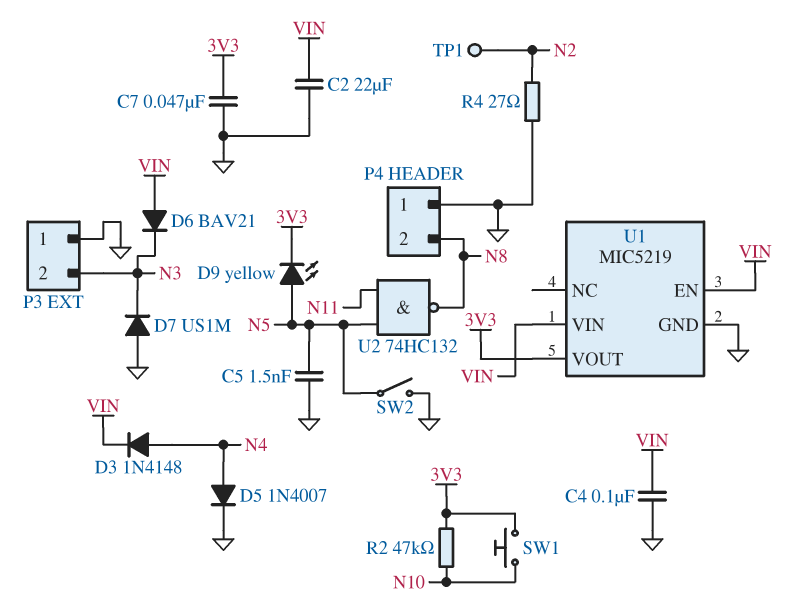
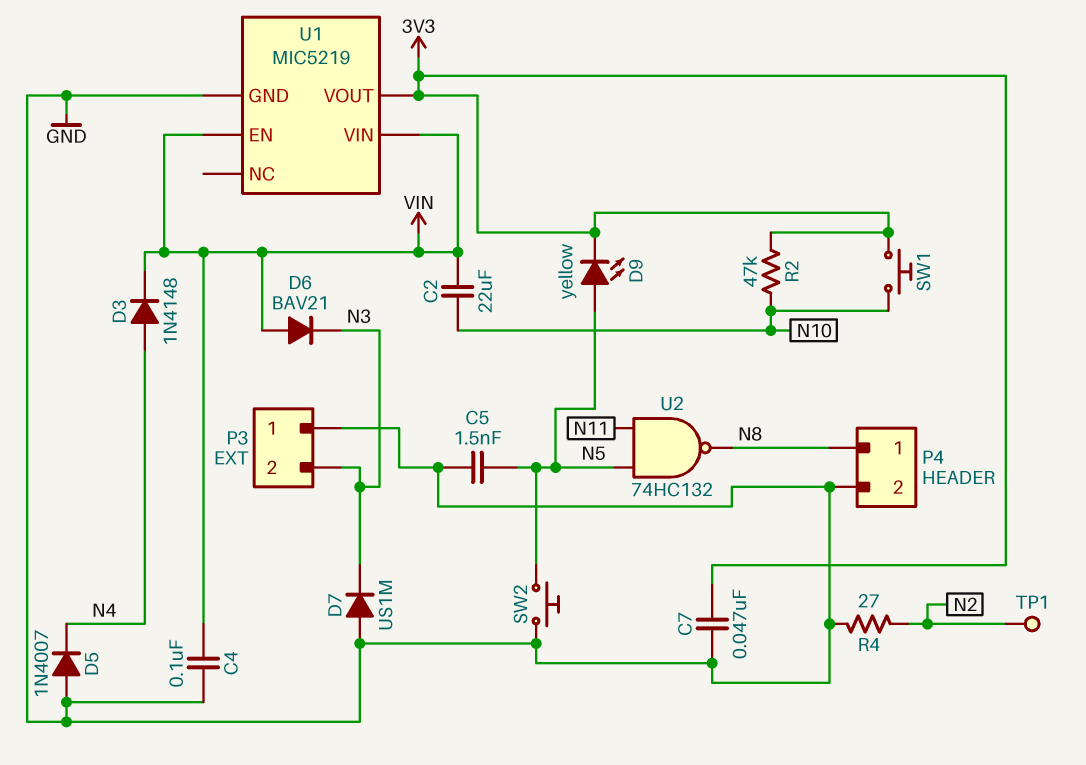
C2: 22uF (GND, VIN) -> 22uF (N10, VIN)
D5: diode 1N4007 (A N4, K GND) -> diode 1N4007 (A GND, K N4)
P4 pin 1: GND -> N8
P4 pin 2: N8 -> GND
SW2: switch (GND, N5) -> button (GND, N5)

